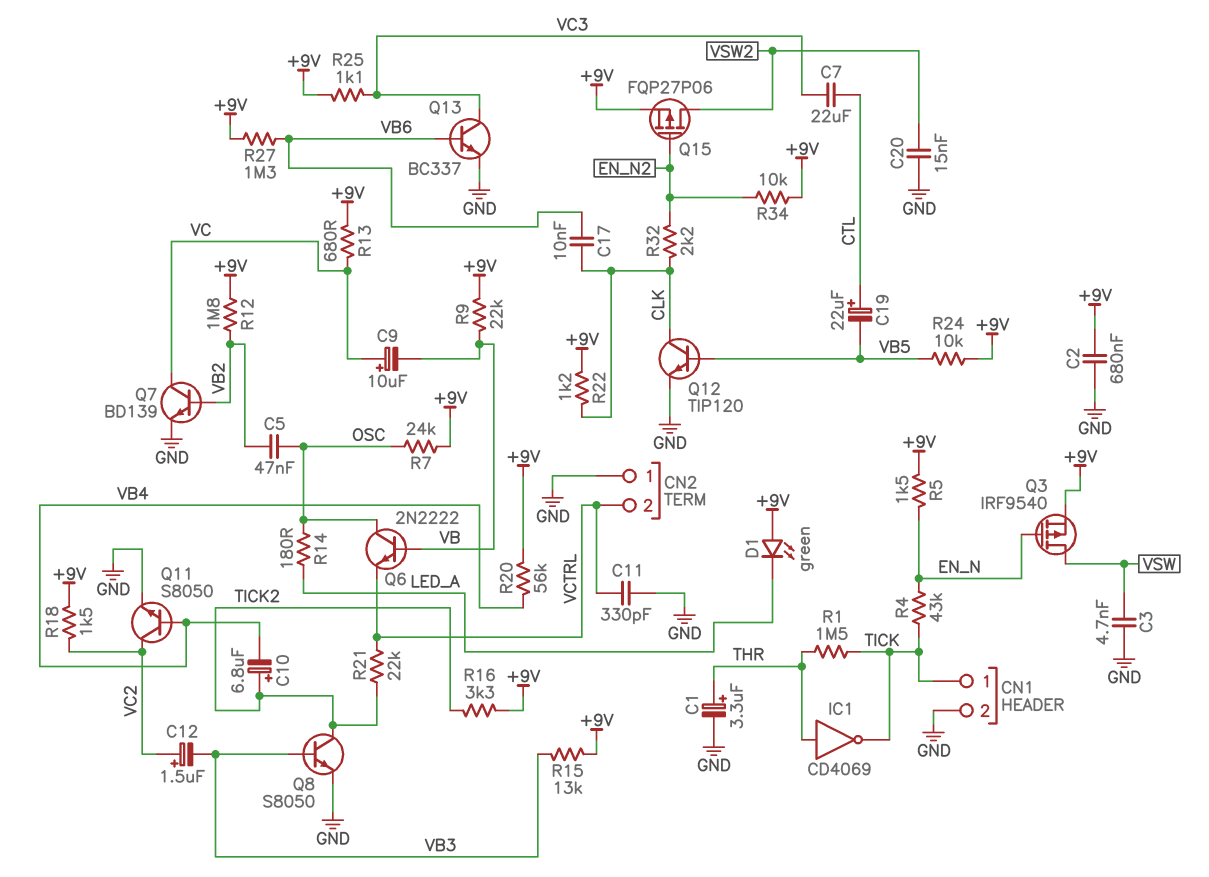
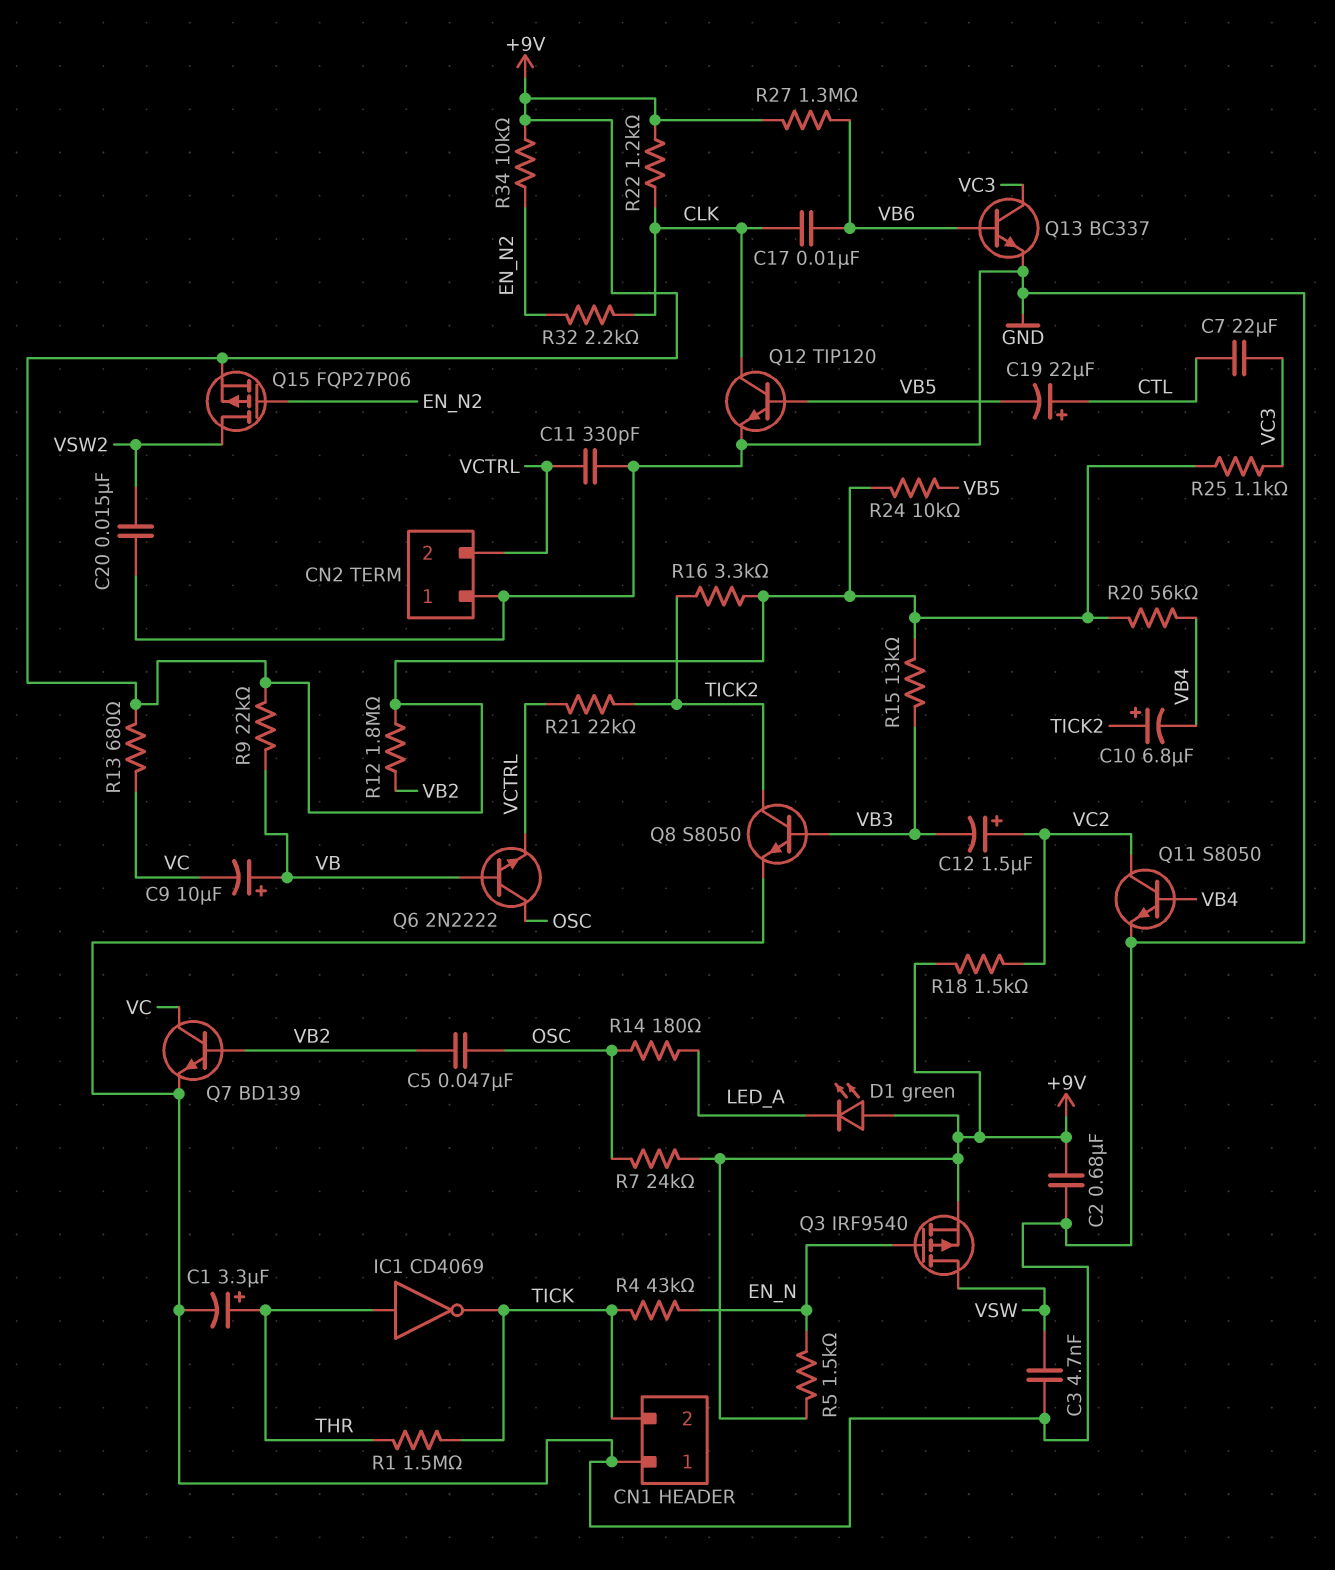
C9: 10uF (plus VC, minus VB) -> 10uF (plus VB, minus VC)
CN1 pin 1: TICK -> GND
CN1 pin 2: GND -> TICK

